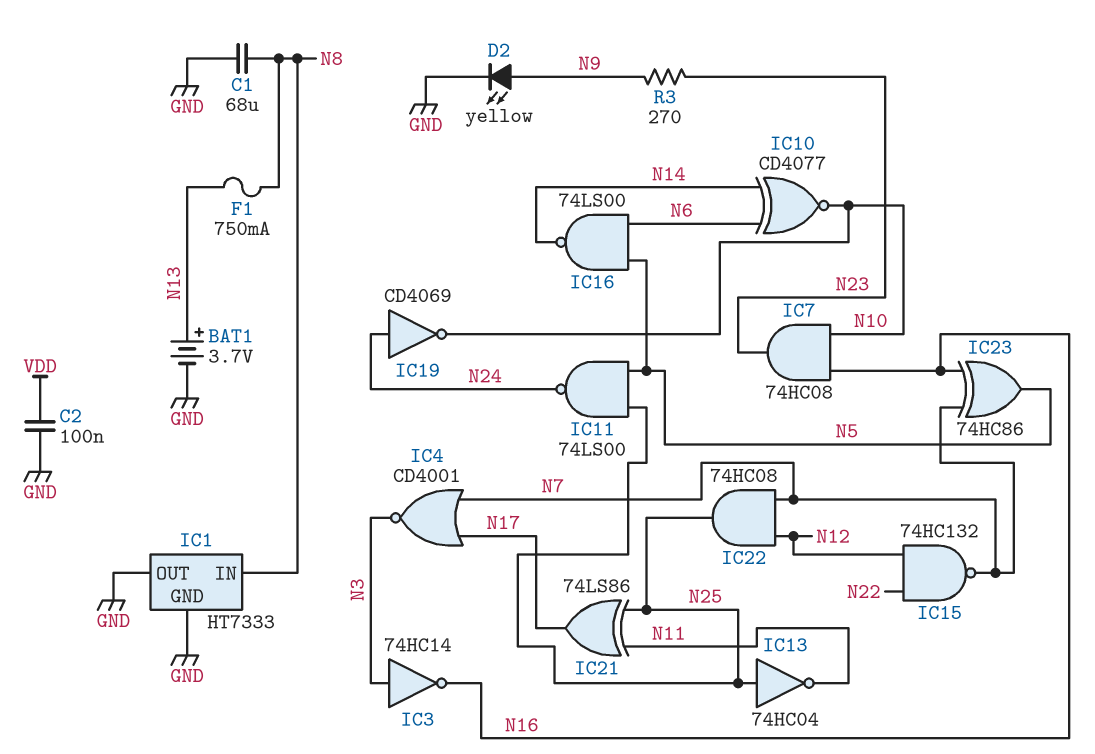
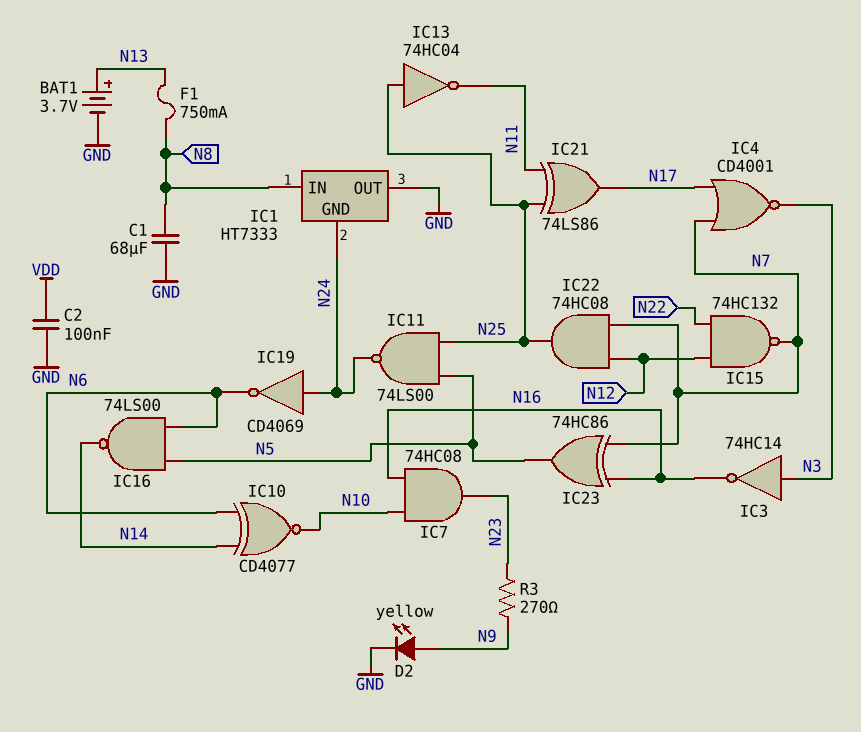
IC1 pin GND: GND -> N24
IC19: NOT CD4069 (in N24, out N10) -> NOT CD4069 (in N24, out N6)

